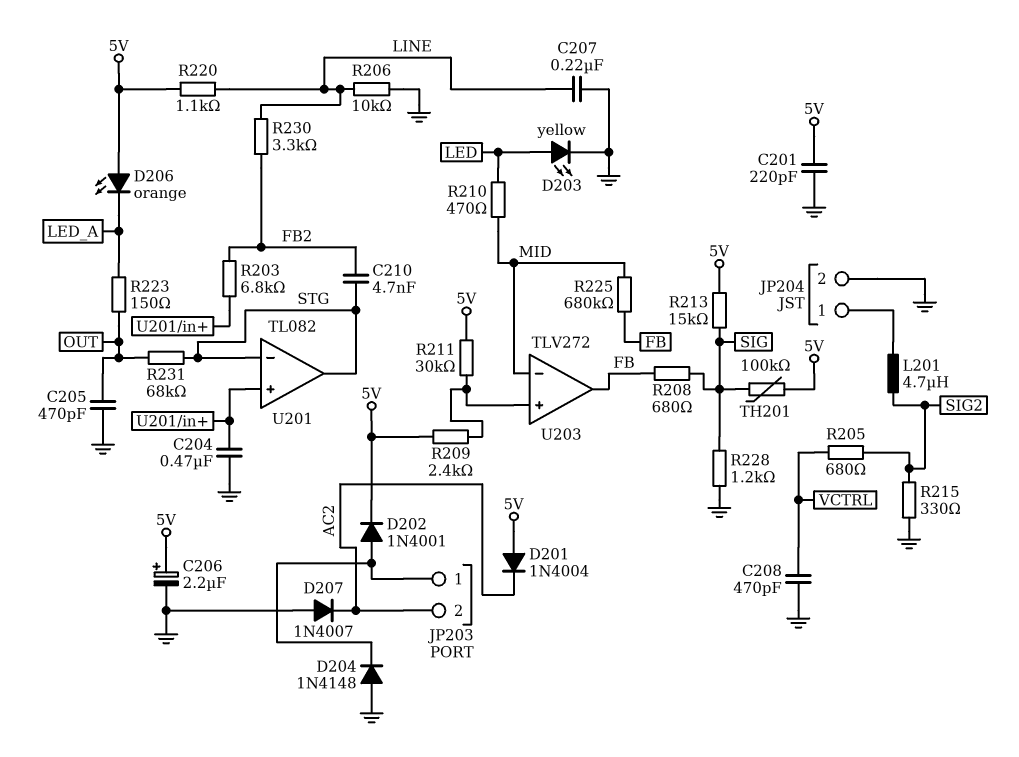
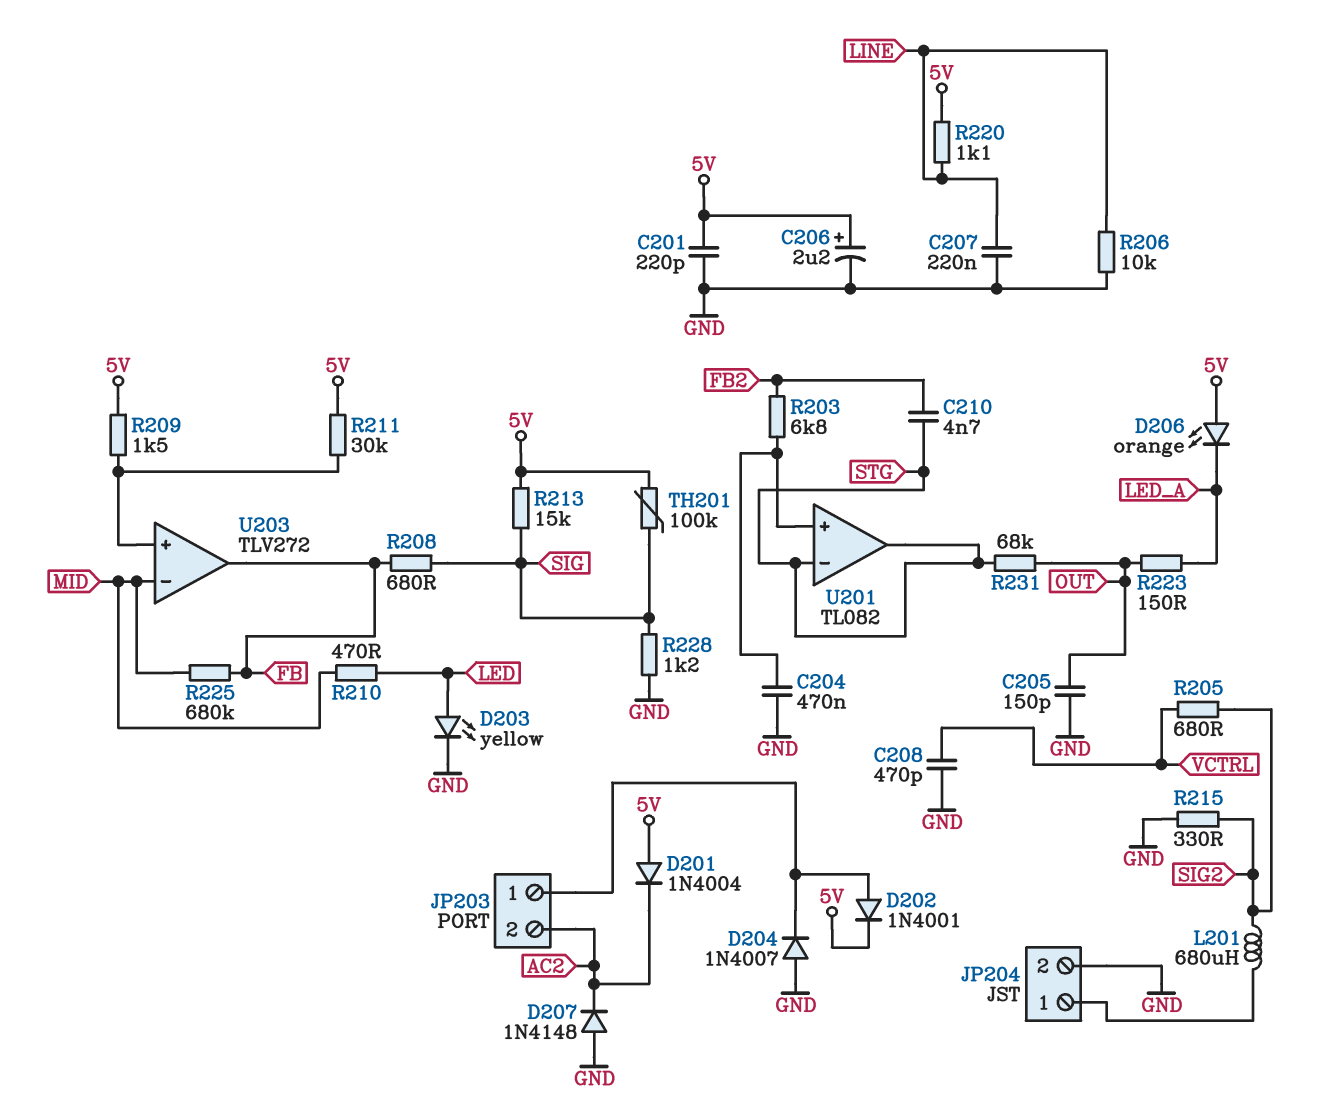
C205: 470pF (GND, OUT) -> 150pF (GND, OUT)
D204: diode 1N4148 (A GND, K JP203/1) -> diode 1N4007 (A GND, K JP203/1)
D207: diode 1N4007 (A GND, K AC2) -> diode 1N4148 (A GND, K AC2)
L201: 4.7uH (JP204/1, SIG2) -> 680uH (JP204/1, SIG2)
R209: 2.4k (5V, U203/in+) -> 1.5k (5V, U203/in+)
R230: 3.3k (FB2, LINE) -> none

